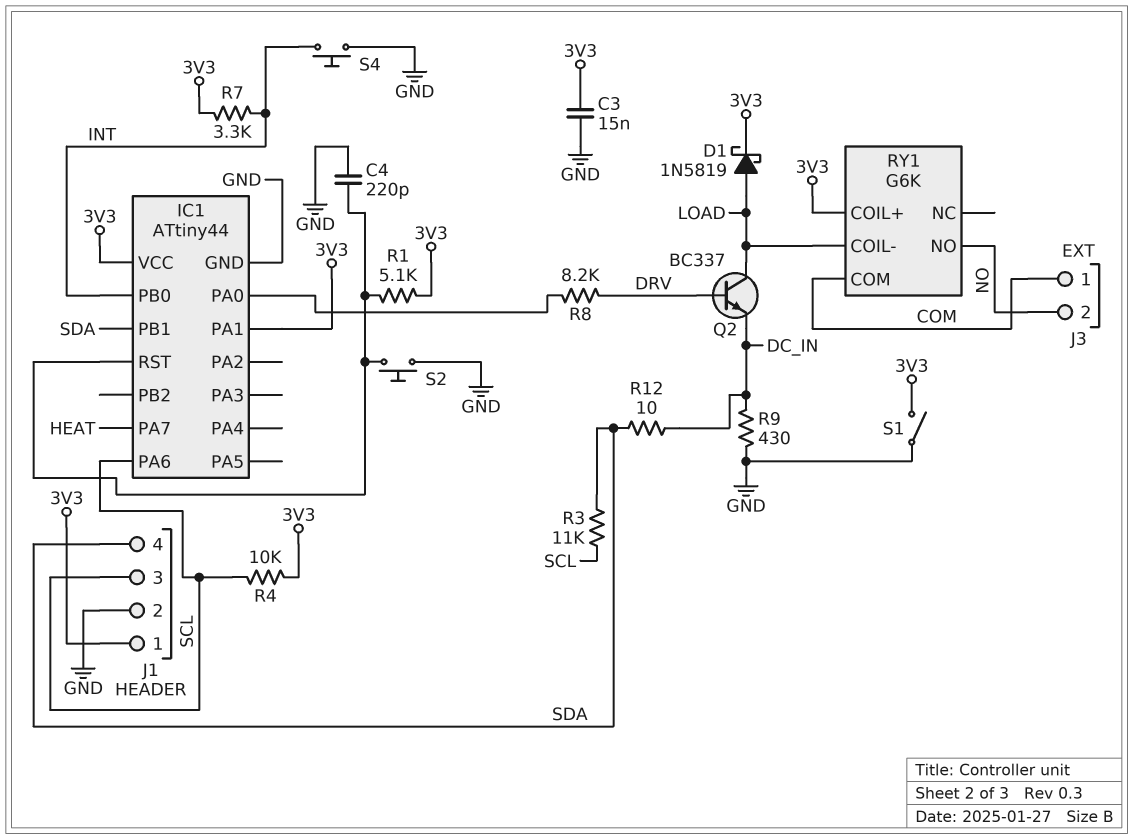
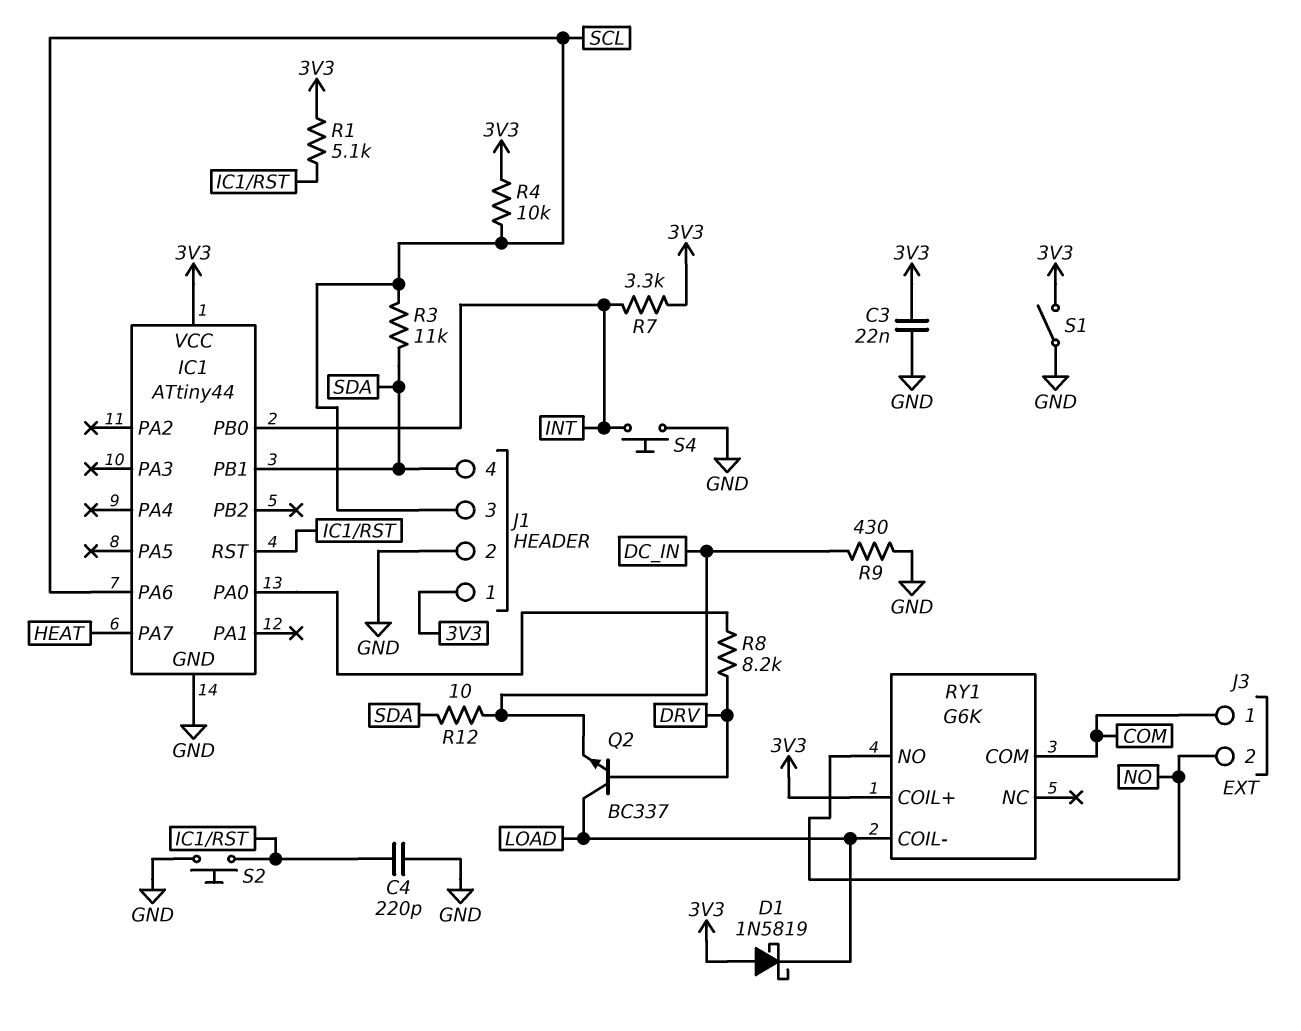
C3: 15nF (3V3, GND) -> 22nF (3V3, GND)
D1: schottky 1N5819 (A LOAD, K 3V3) -> schottky 1N5819 (A 3V3, K LOAD)
IC1 pin PA1: 3V3 -> none

